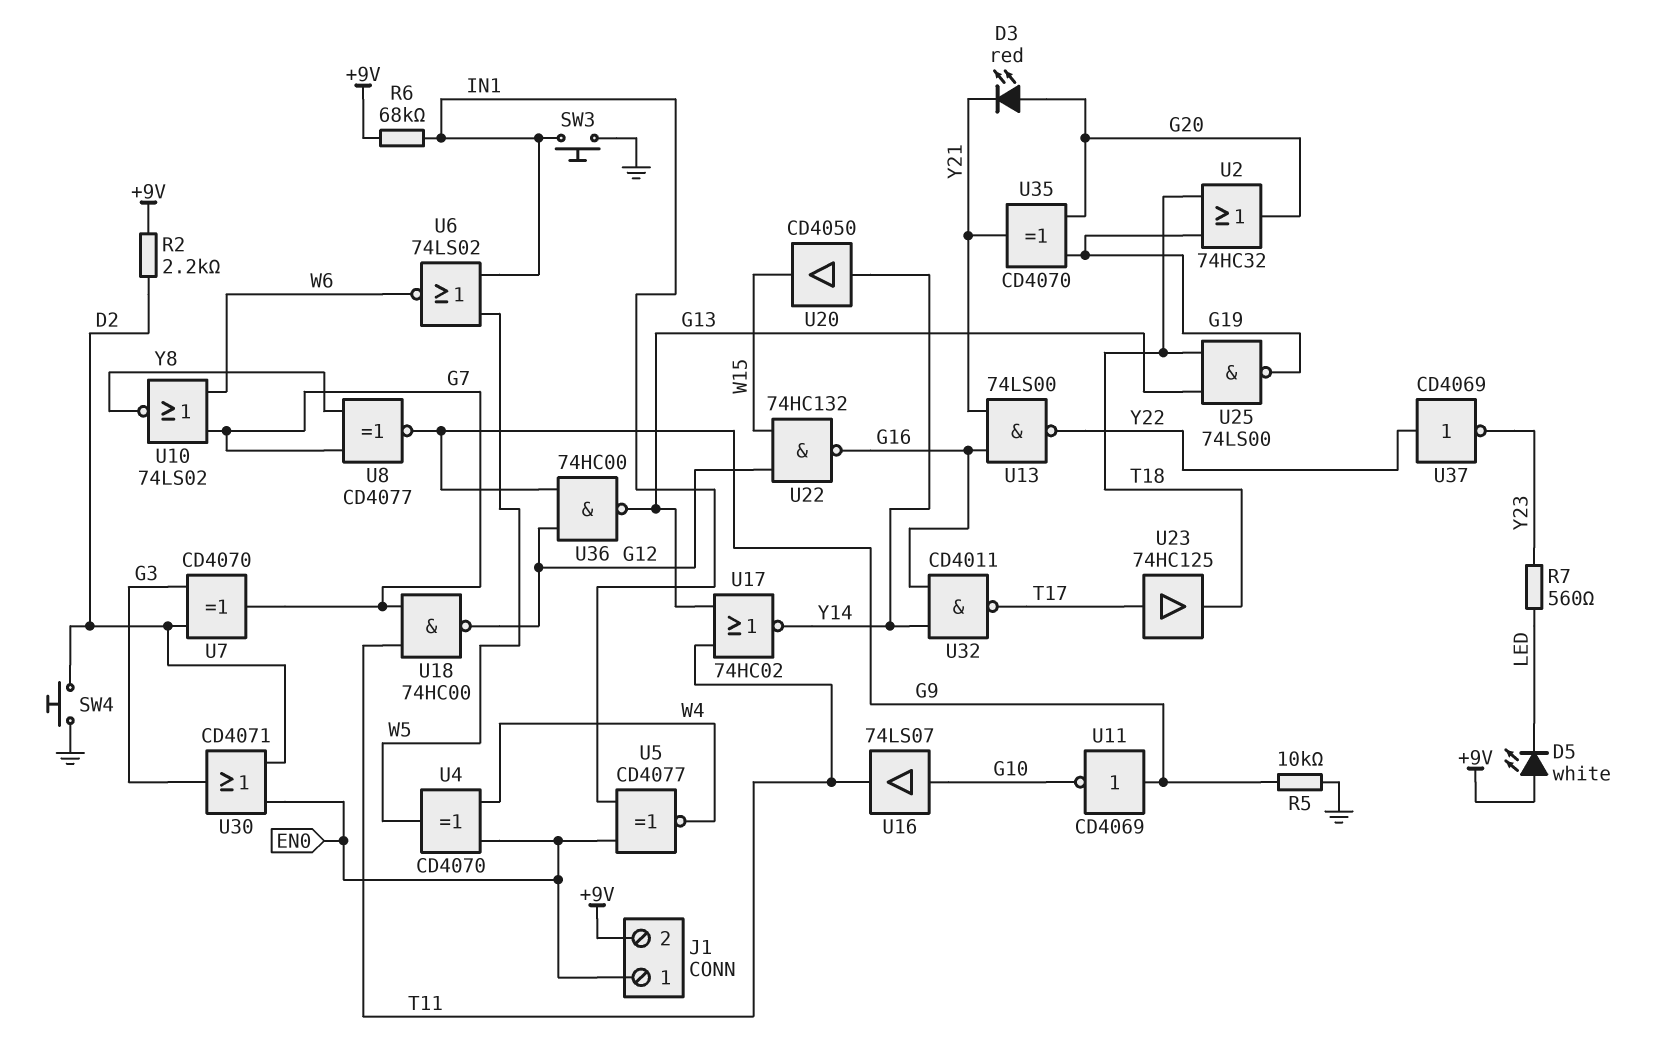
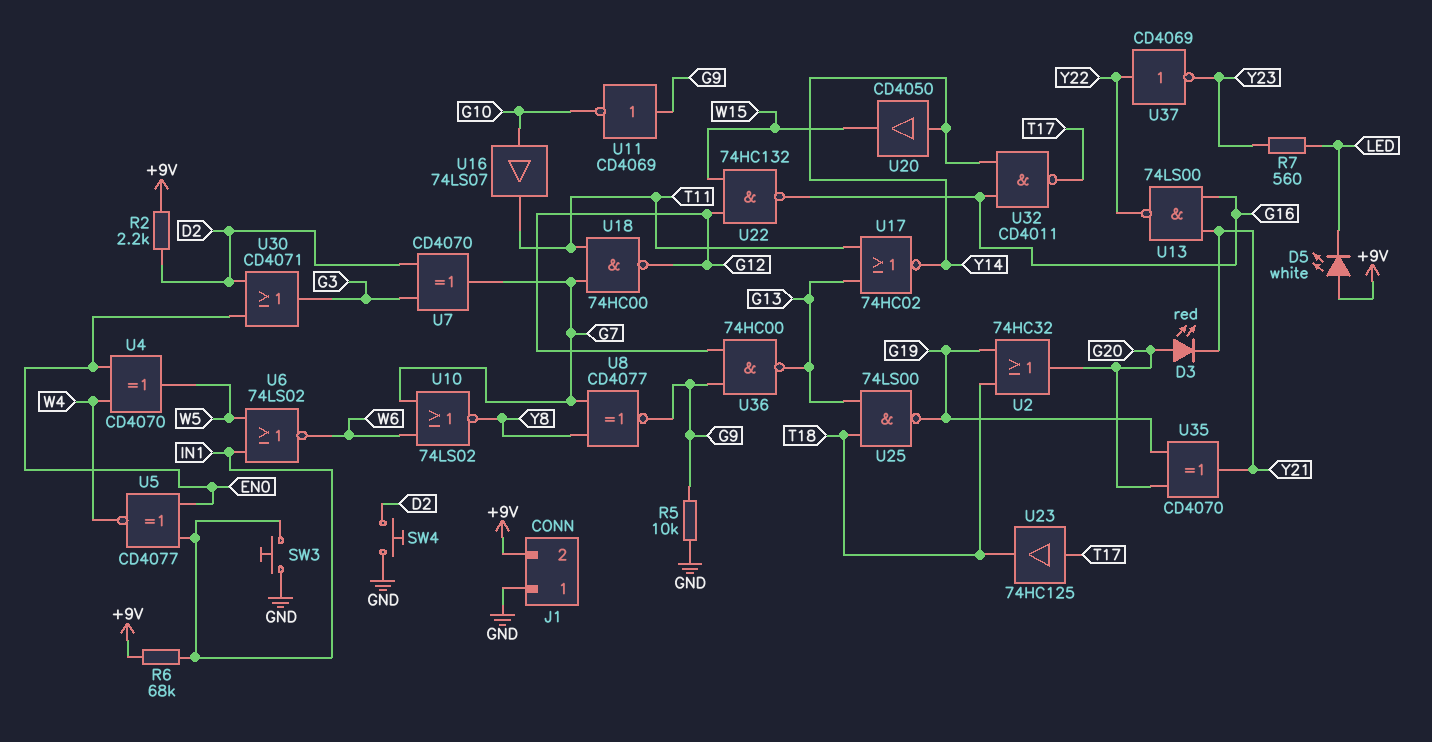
J1 pin 1: EN0 -> GND

